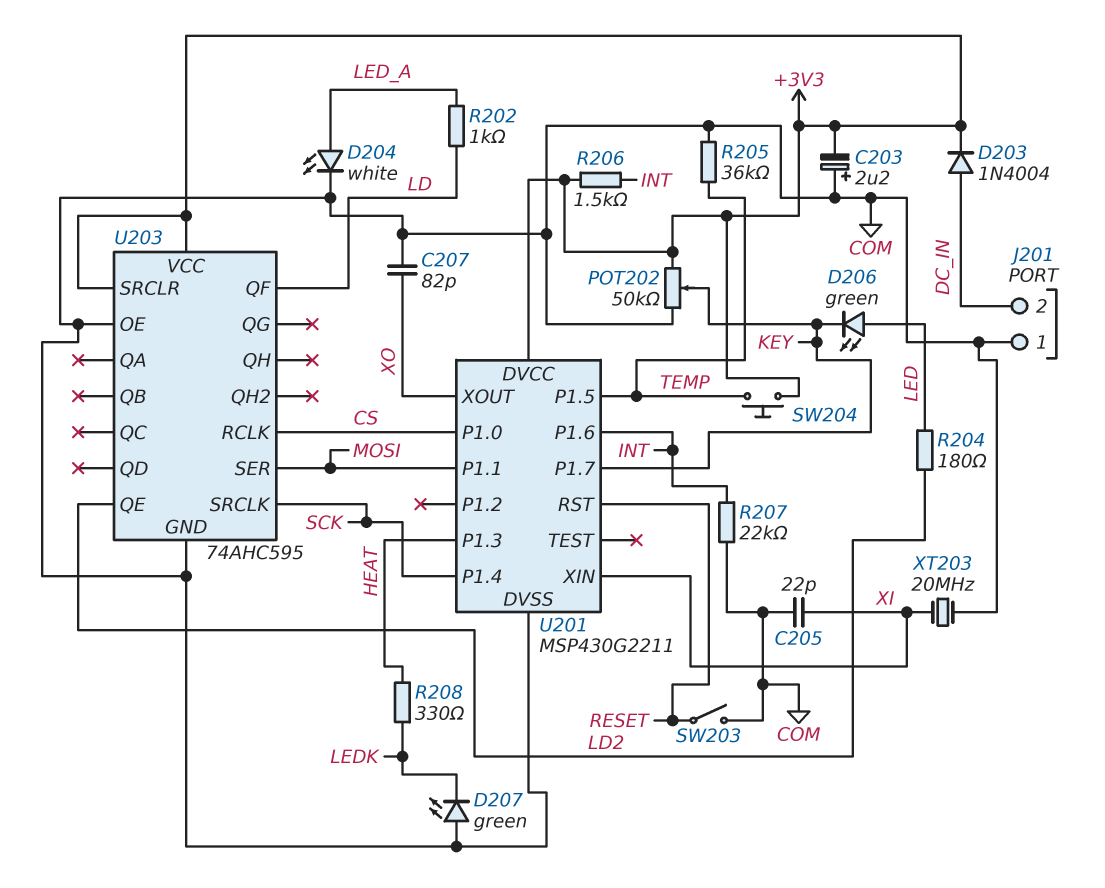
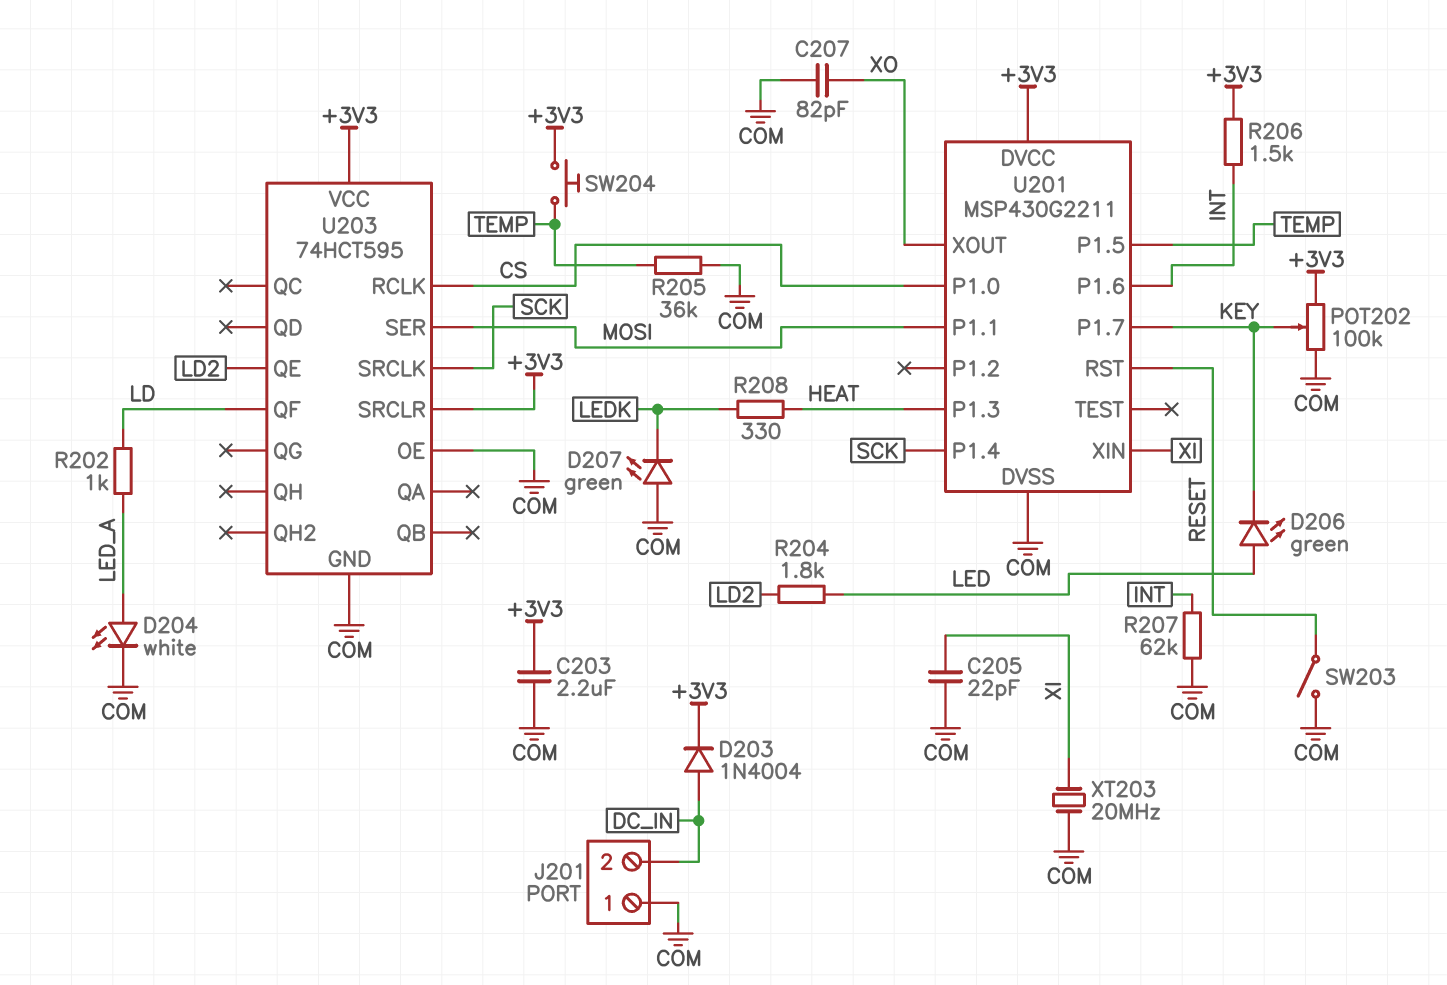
C203: 2.2uF (plus COM, minus +3V3) -> 2.2uF (+3V3, COM)
POT202: 50k (+3V3, COM, wiper KEY) -> 100k (+3V3, COM, wiper KEY)
R204: 180 (LD2, LED) -> 1.8k (LD2, LED)
R207: 22k (COM, INT) -> 62k (COM, INT)
U203: 74AHC595 -> 74HCT595

